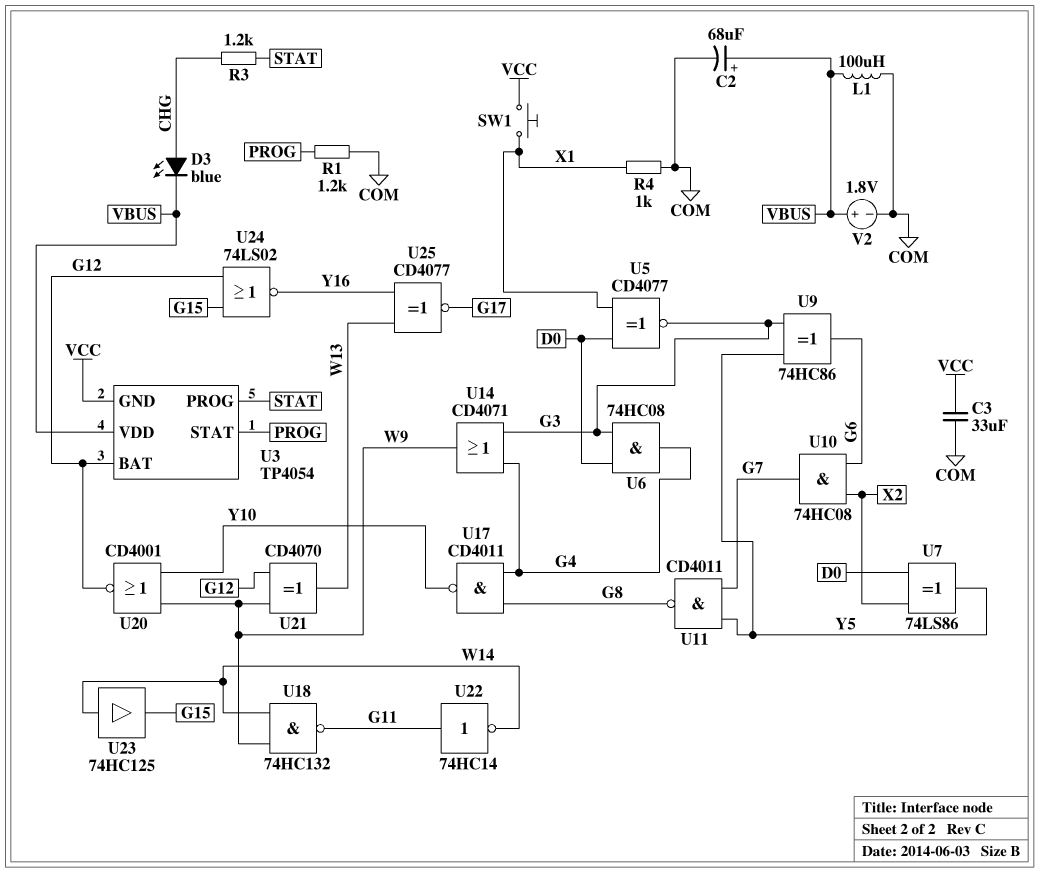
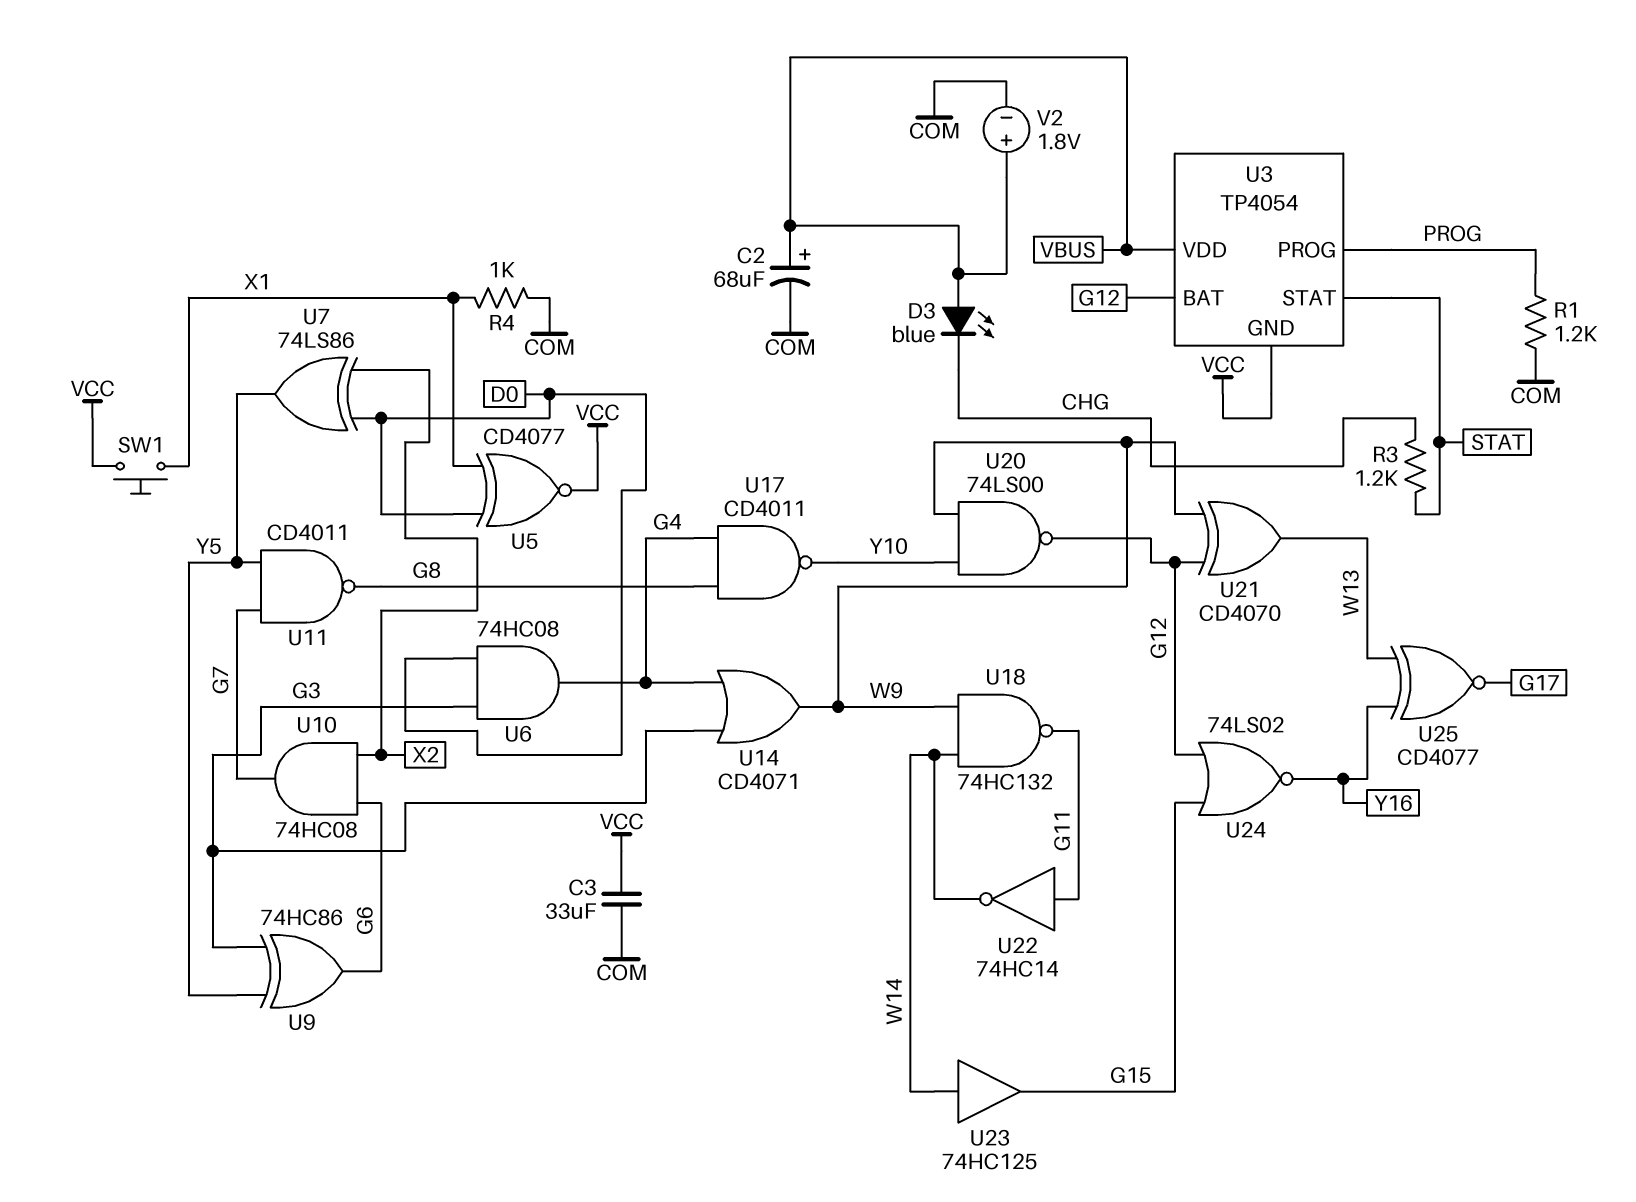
D3: LED blue (A CHG, K VBUS) -> LED blue (A VBUS, K CHG)
L1: 100uH (COM, VBUS) -> none
U3 pin PROG: STAT -> PROG
U3 pin STAT: PROG -> STAT
U5: XNOR CD4077 (in D0, in X1, out G3) -> XNOR CD4077 (in D0, in X1, out VCC)
U20: NOR CD4001 (in W9, in Y10, out G12) -> NAND 74LS00 (in W9, in Y10, out G12)

